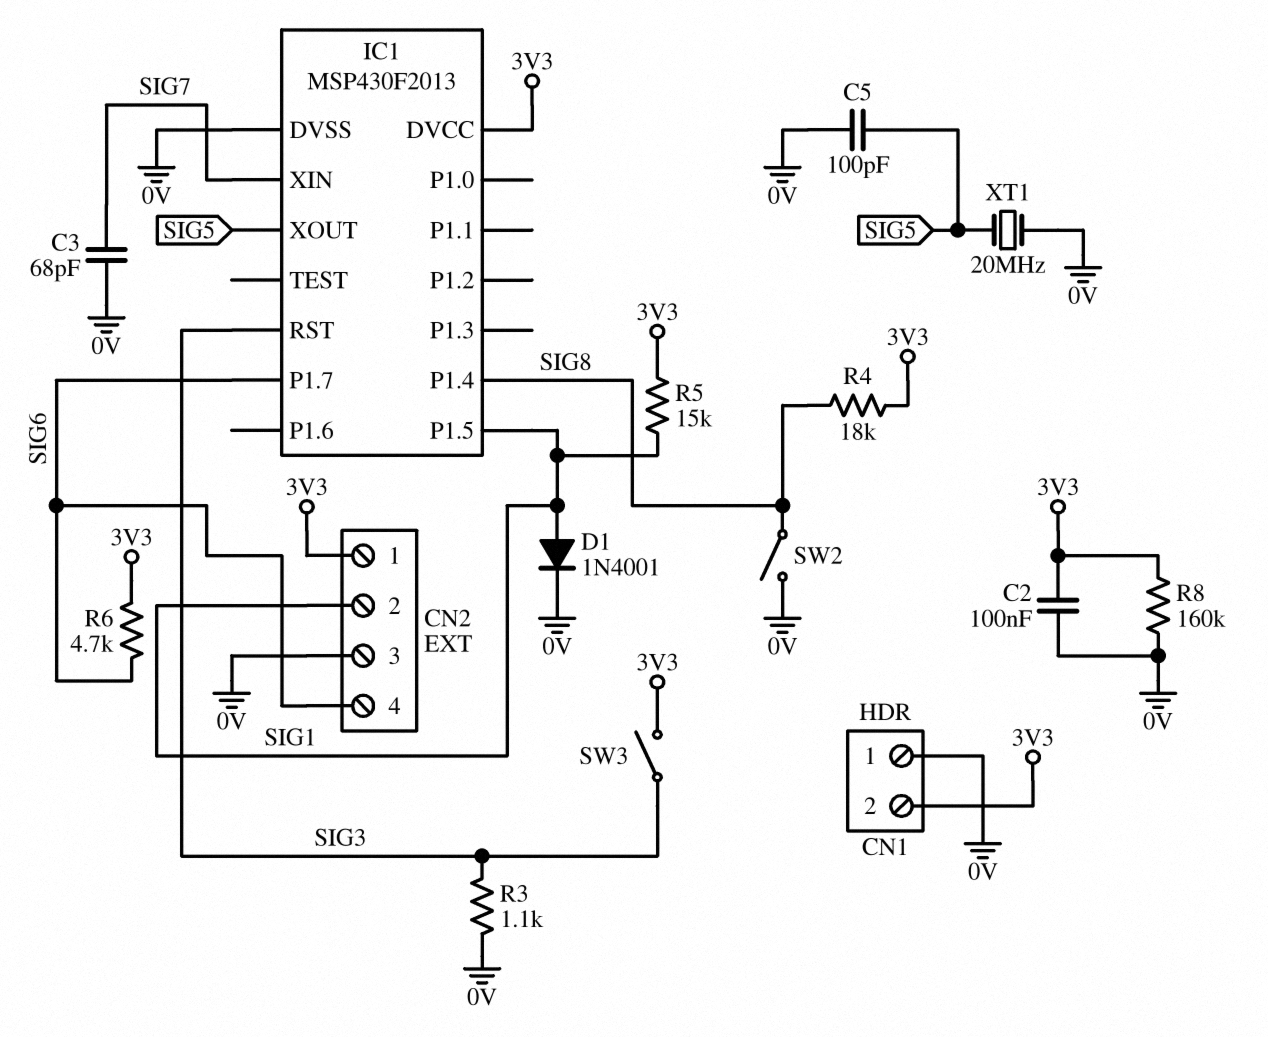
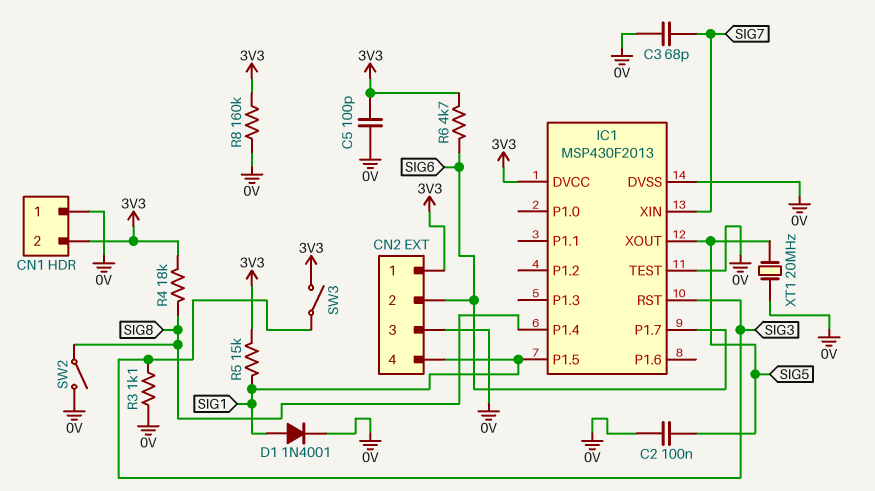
C2: 100nF (0V, 3V3) -> 100nF (0V, SIG5)
C5: 100pF (0V, SIG5) -> 100pF (0V, 3V3)
CN2 pin 2: SIG1 -> SIG6
CN2 pin 4: SIG6 -> SIG1
IC1 pin TEST: none -> 0V

